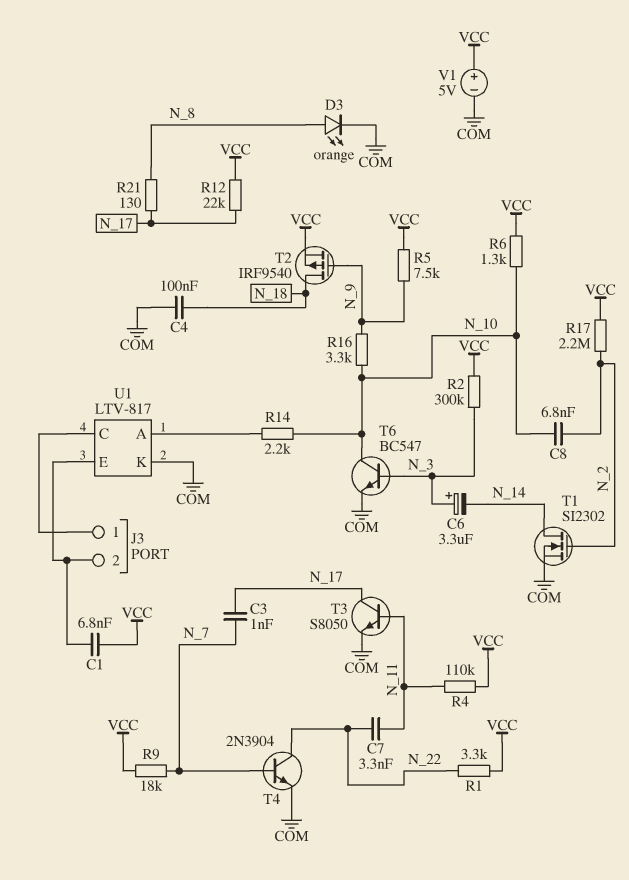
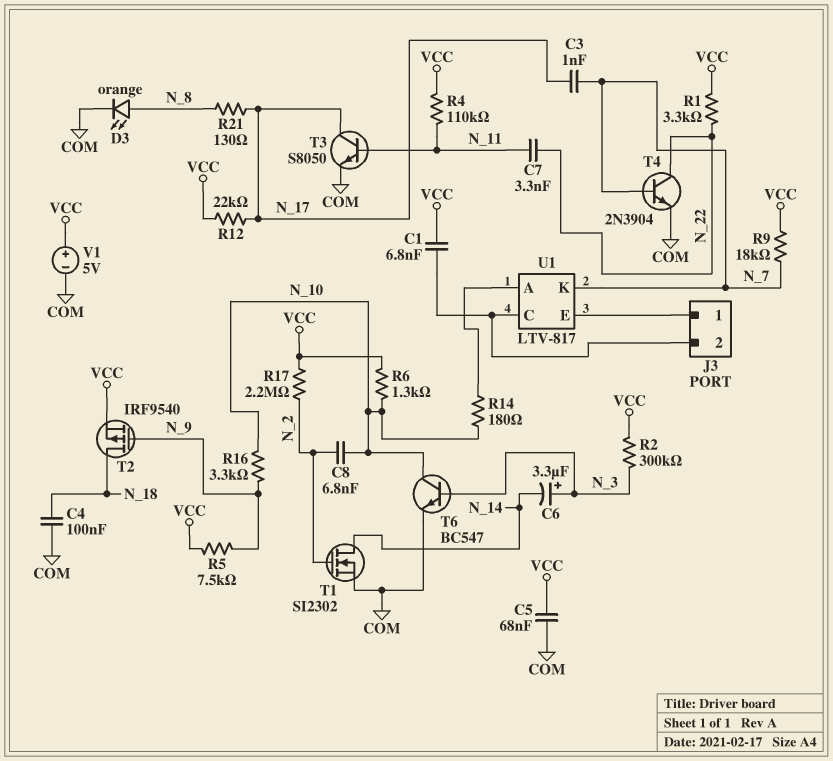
C5: none -> 68nF (COM, VCC)
R14: 2.2k (N_10, U1/A) -> 180 (N_10, U1/A)
U1 pin C: J3/1 -> J3/2
U1 pin E: J3/2 -> J3/1
U1 pin K: COM -> N_7

